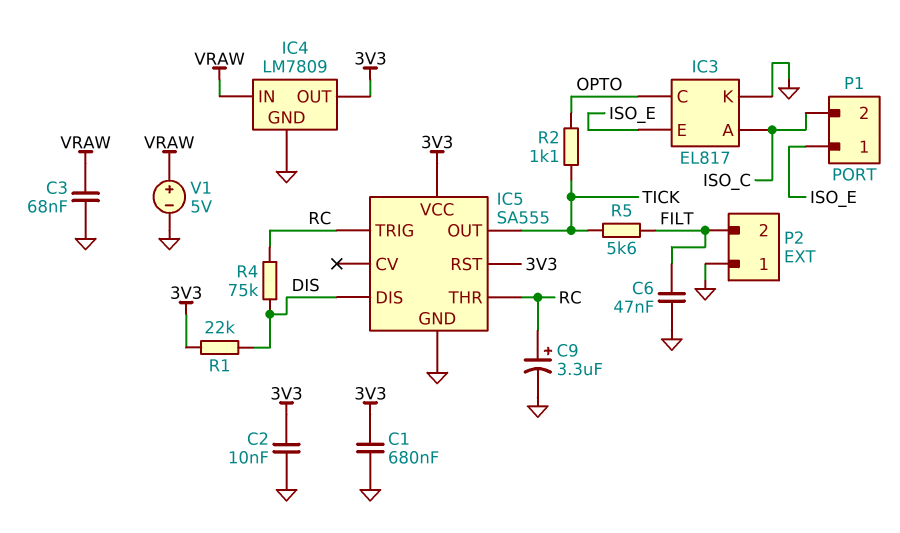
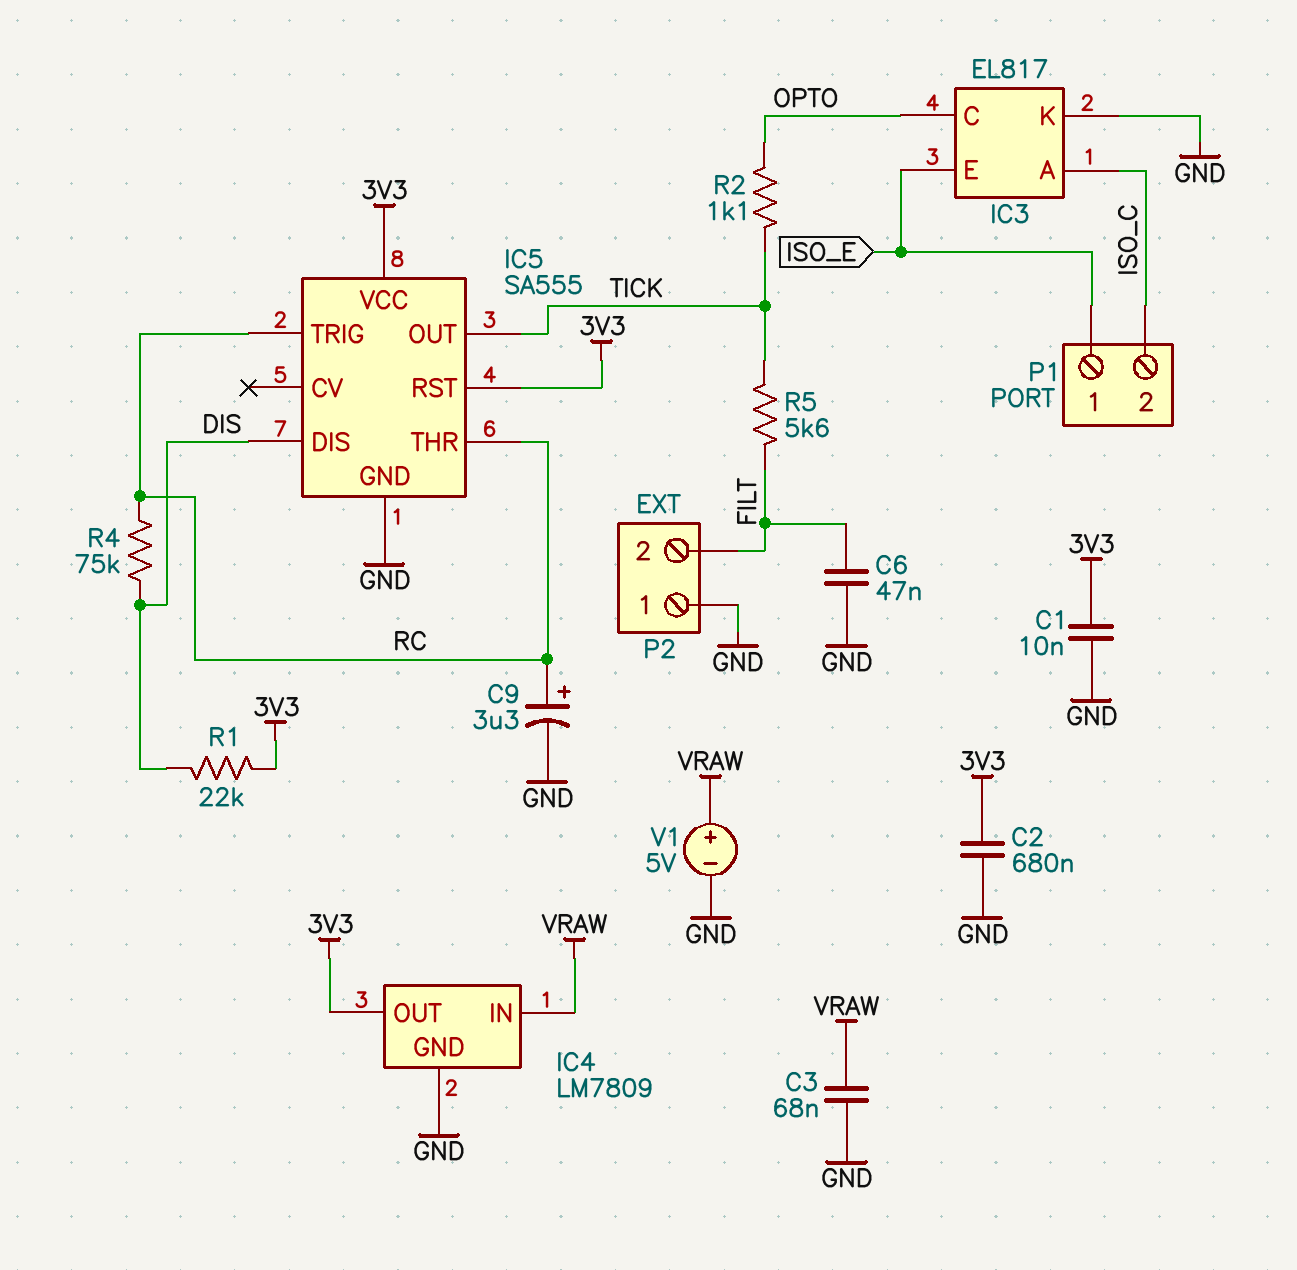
C1: 680nF (3V3, GND) -> 10nF (3V3, GND)
C2: 10nF (3V3, GND) -> 680nF (3V3, GND)

